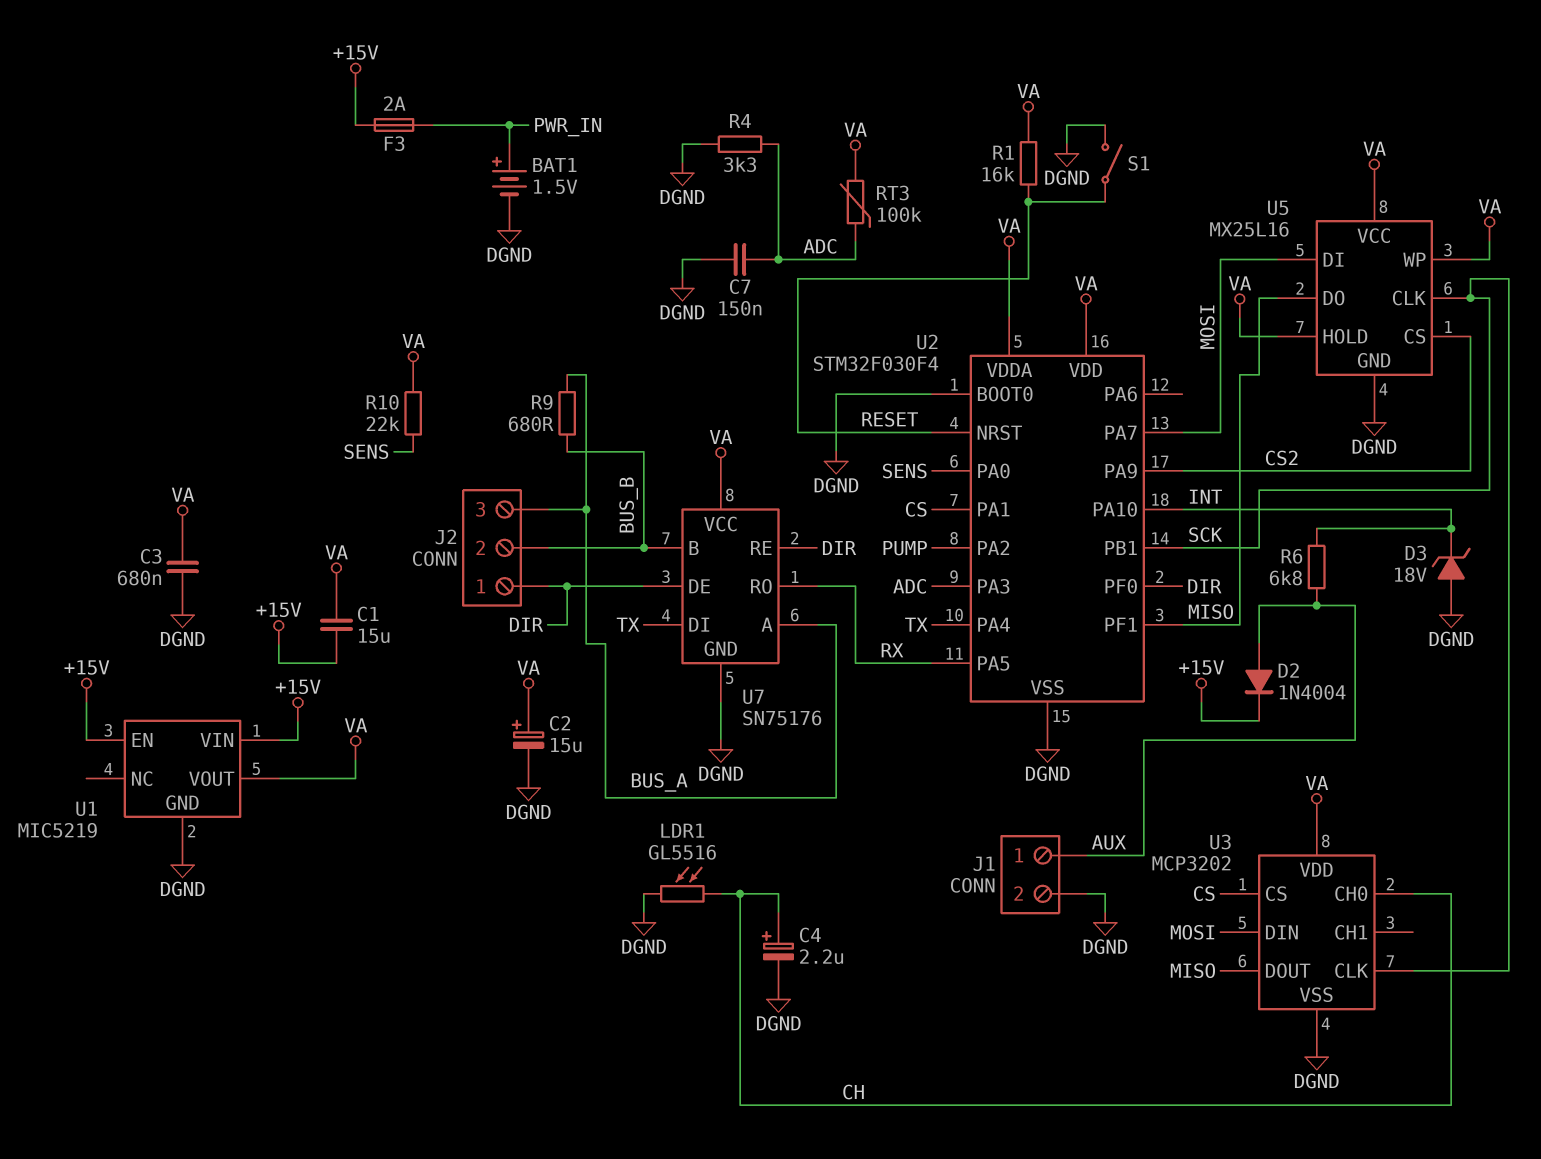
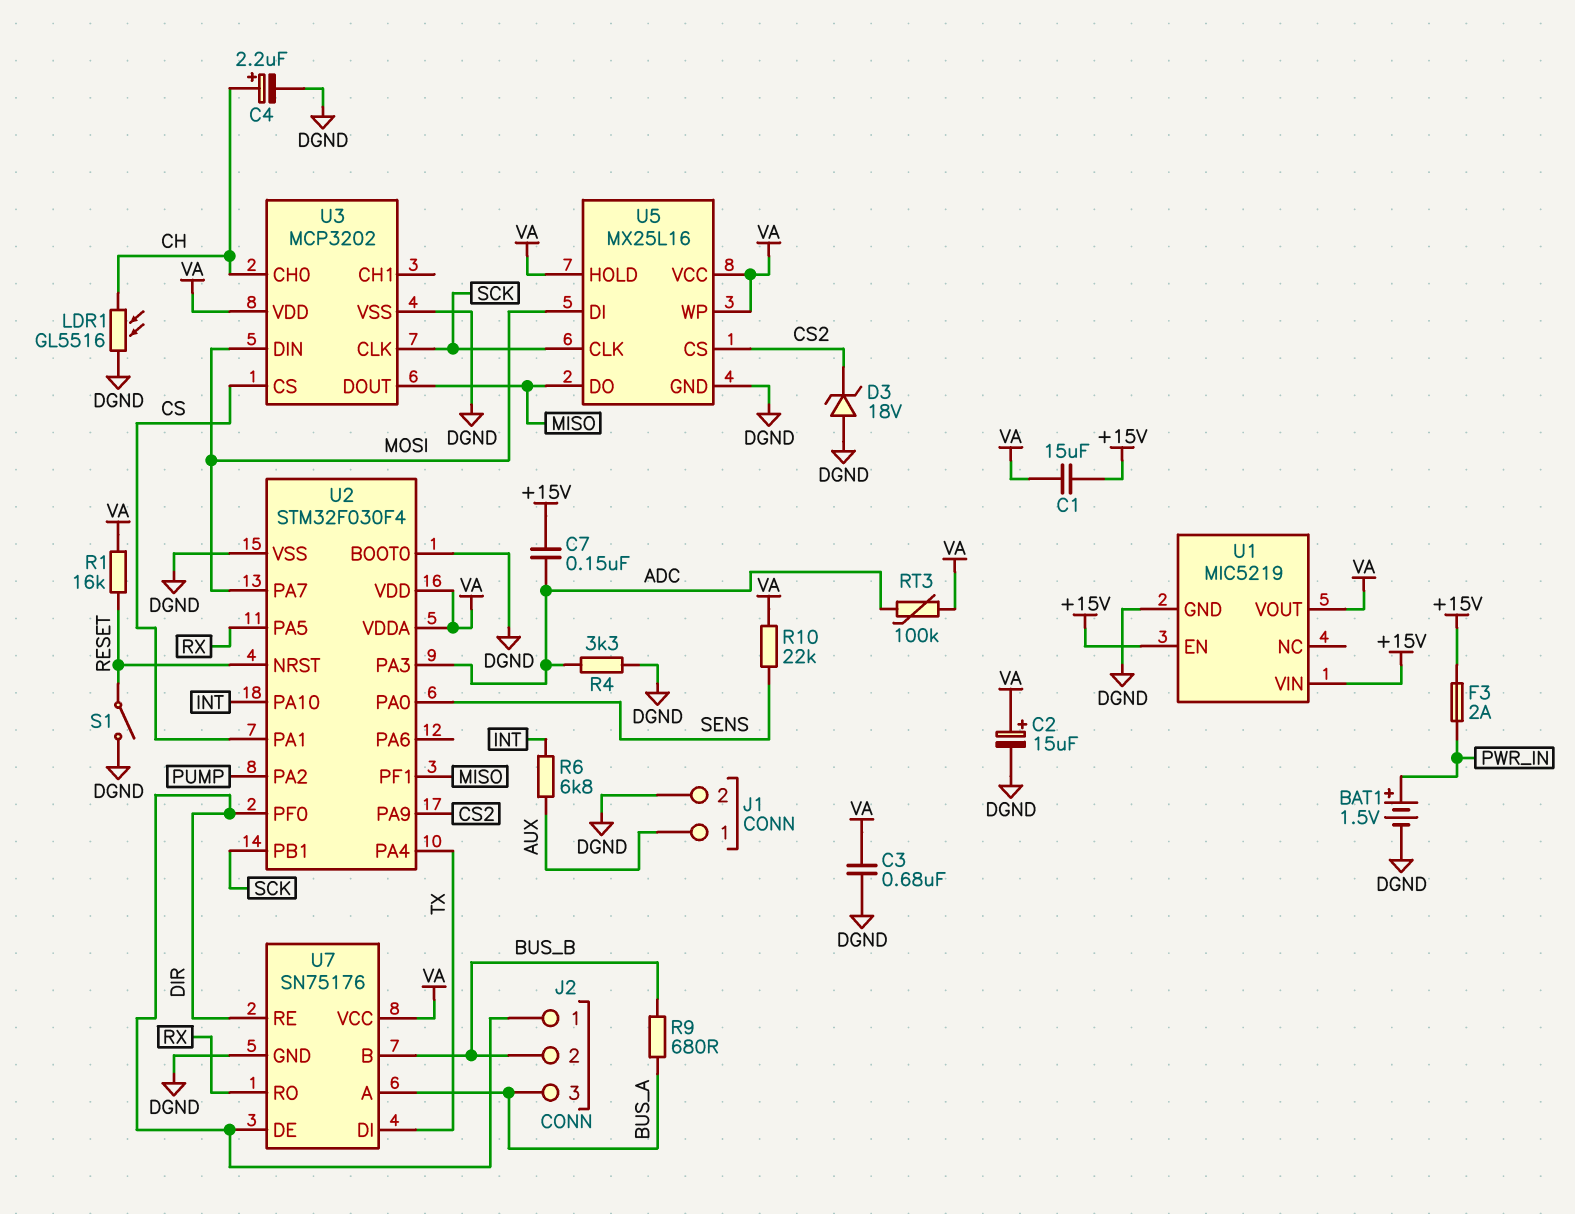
C7: 150nF (ADC, DGND) -> 150nF (+15V, ADC)
D2: diode 1N4004 (A AUX, K +15V) -> none
D3: zener 18V (A DGND, K INT) -> zener 18V (A DGND, K CS2)

